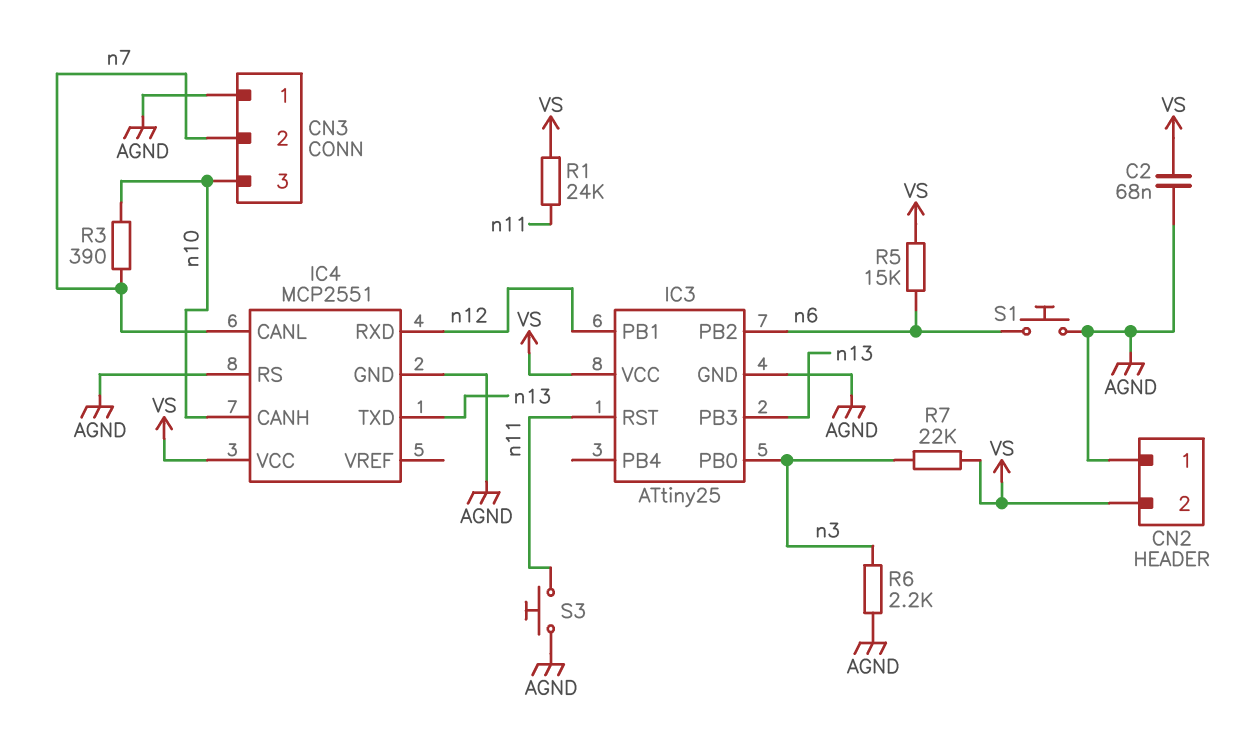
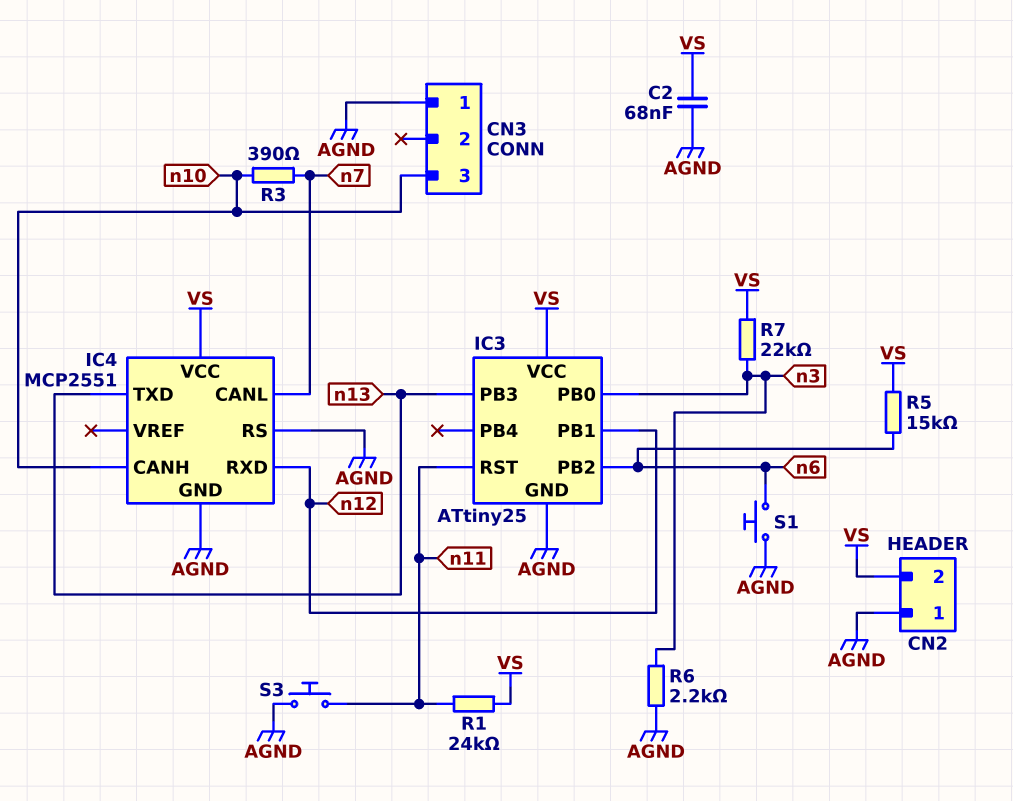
CN3 pin 2: n7 -> none

